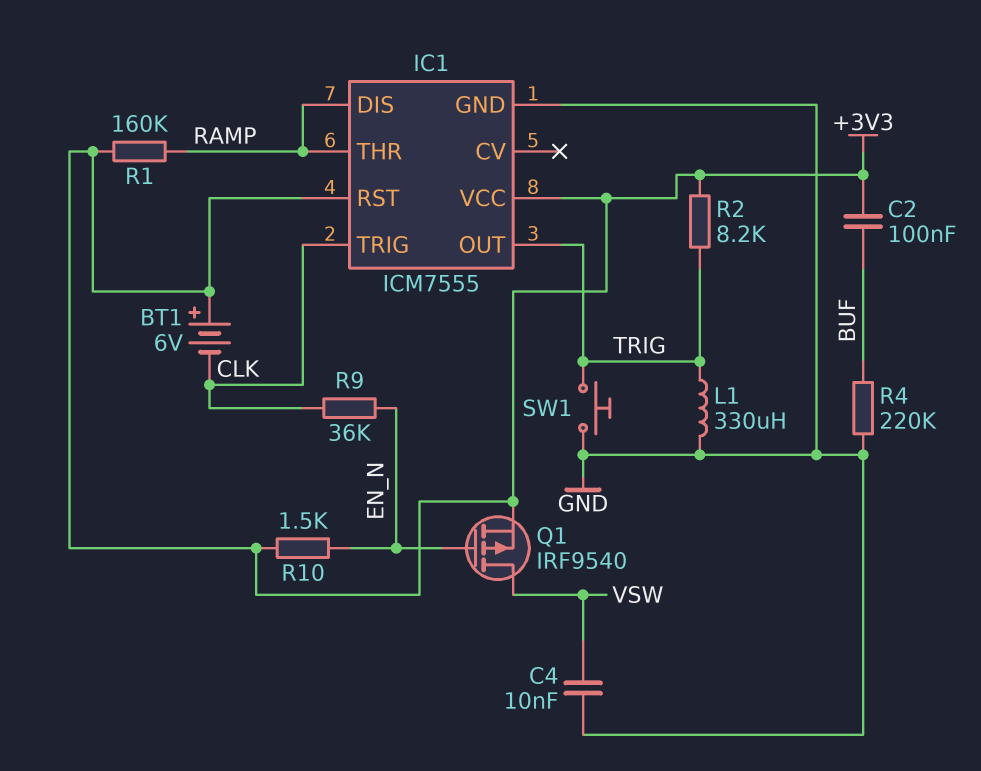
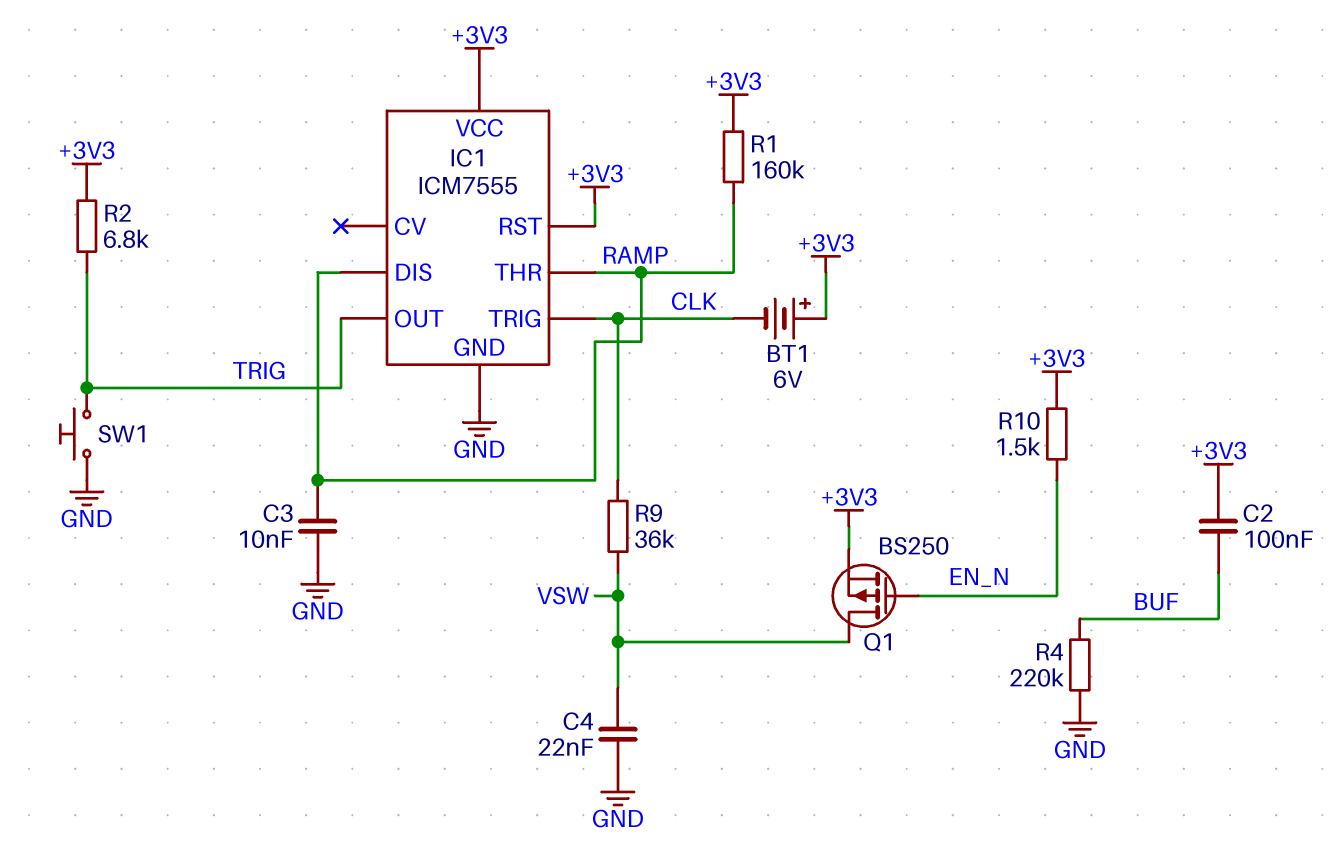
C3: none -> 10nF (GND, RAMP)
C4: 10nF (GND, VSW) -> 22nF (GND, VSW)
L1: 330uH (GND, TRIG) -> none
Q1: PMOS IRF9540 (G EN_N, D VSW, S +3V3) -> PMOS BS250 (G EN_N, D VSW, S +3V3)
R2: 8.2k (+3V3, TRIG) -> 6.8k (+3V3, TRIG)
R9: 36k (CLK, EN_N) -> 36k (CLK, VSW)

